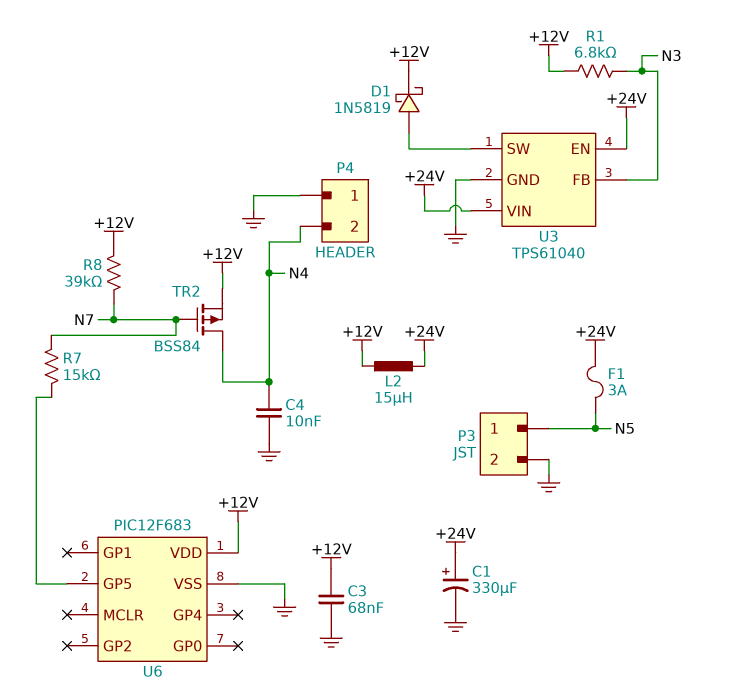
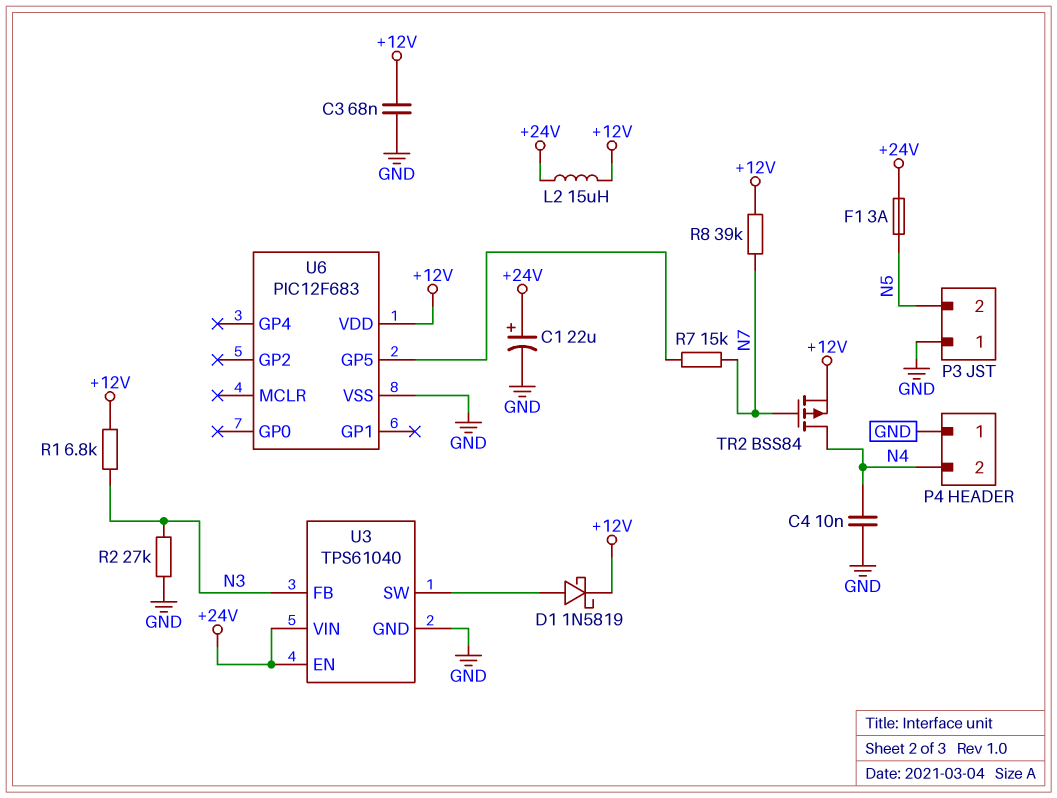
C1: 330uF (plus +24V, minus GND) -> 22uF (plus +24V, minus GND)
P3 pin 1: N5 -> GND
P3 pin 2: GND -> N5
R2: none -> 27k (GND, N3)

